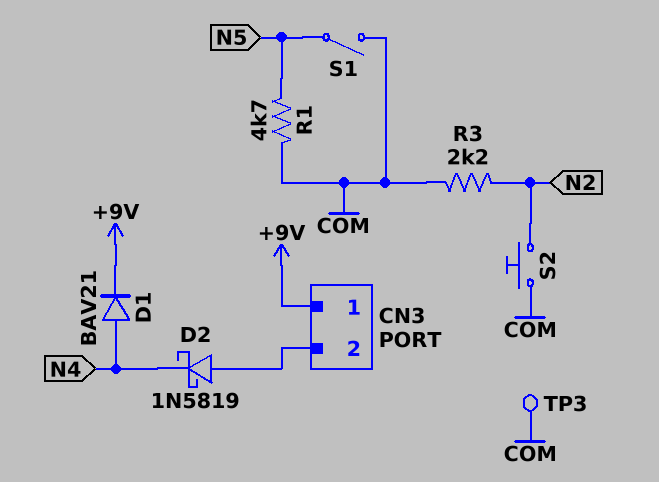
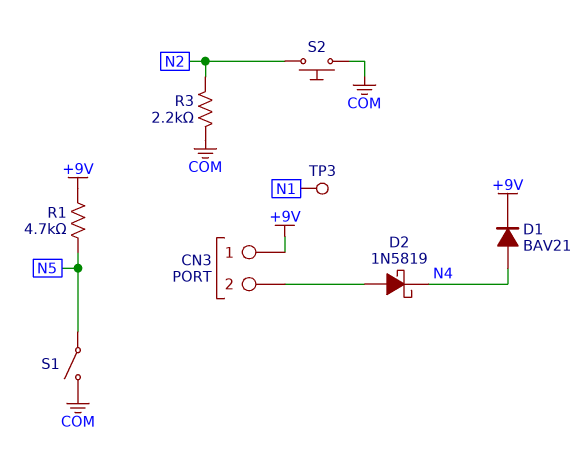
R1: 4.7k (COM, N5) -> 4.7k (+9V, N5)
TP3: test point (COM) -> test point (N1)

